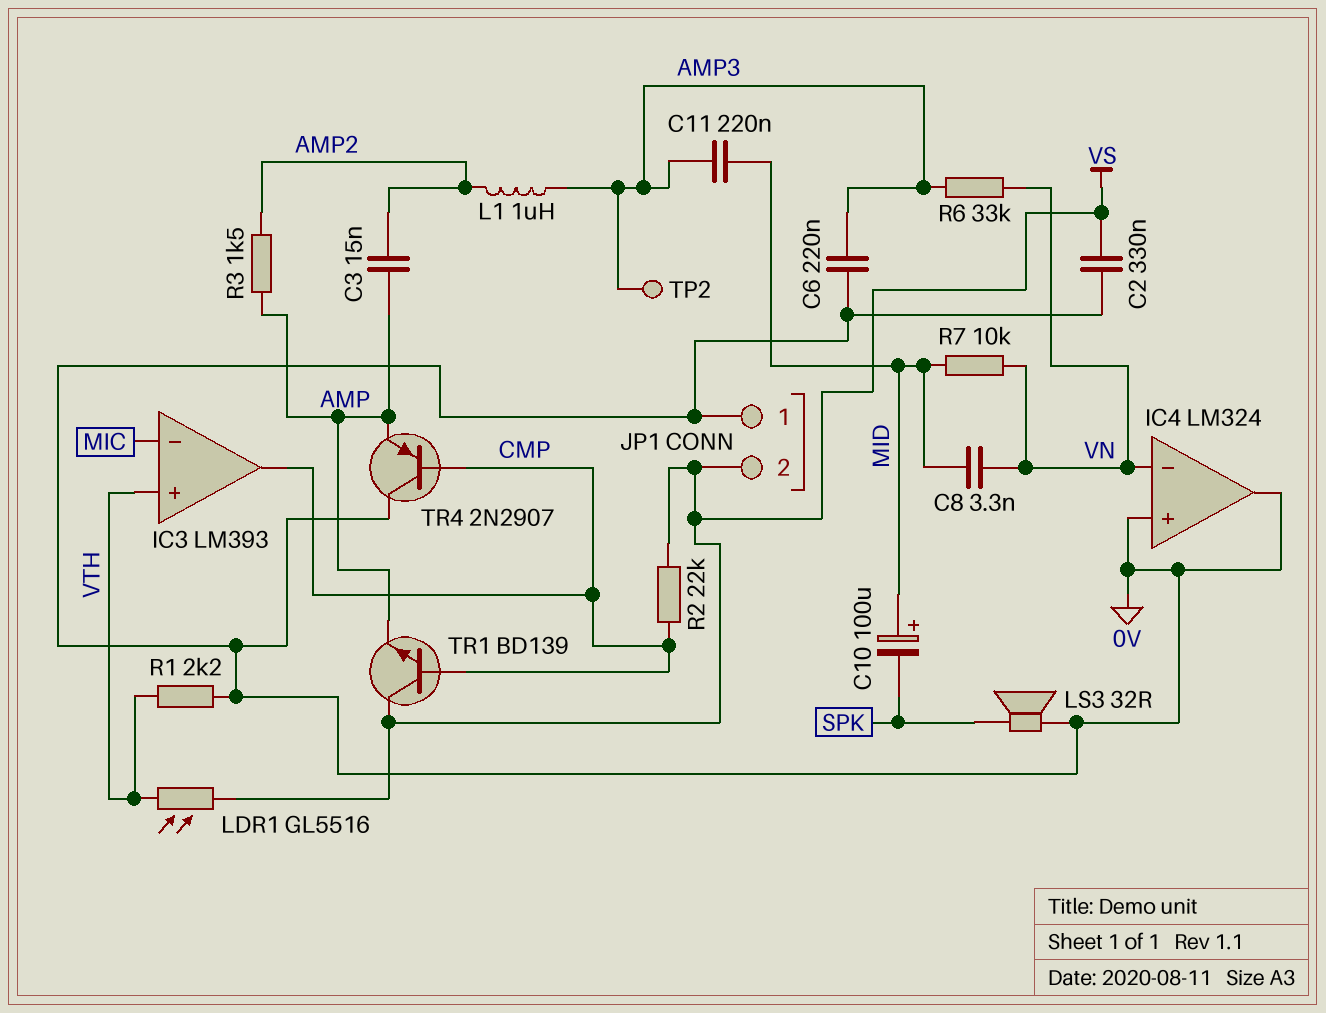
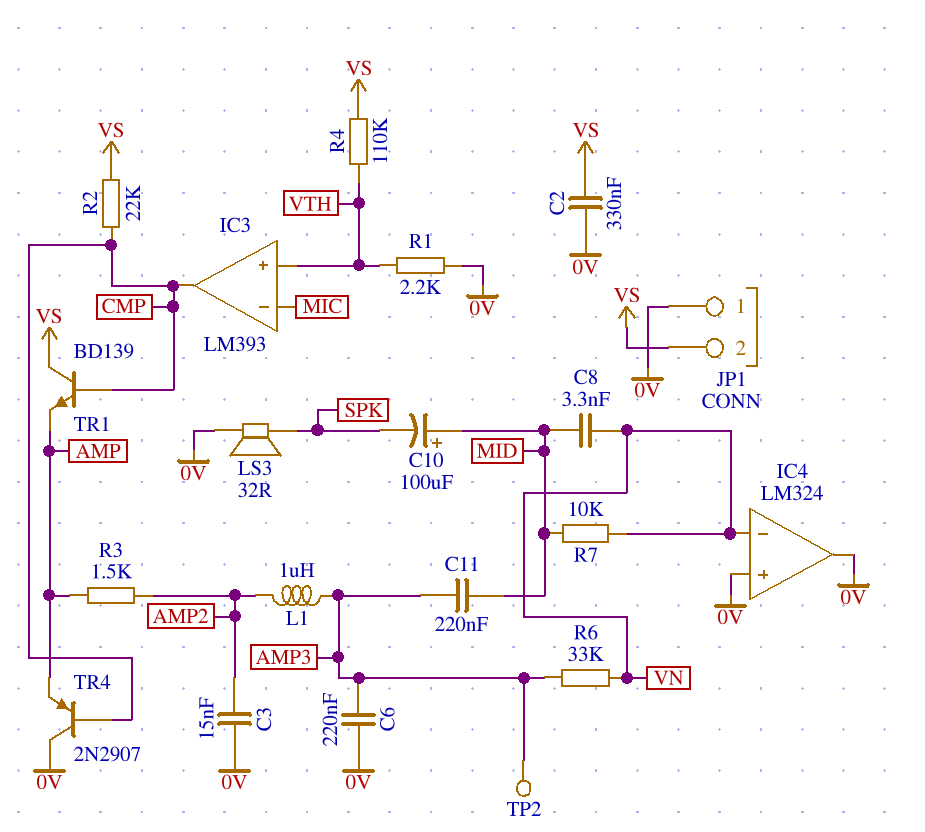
C3: 15nF (AMP, AMP2) -> 15nF (0V, AMP2)
LDR1: GL5516 (VS, VTH) -> none
R4: none -> 110k (VS, VTH)

